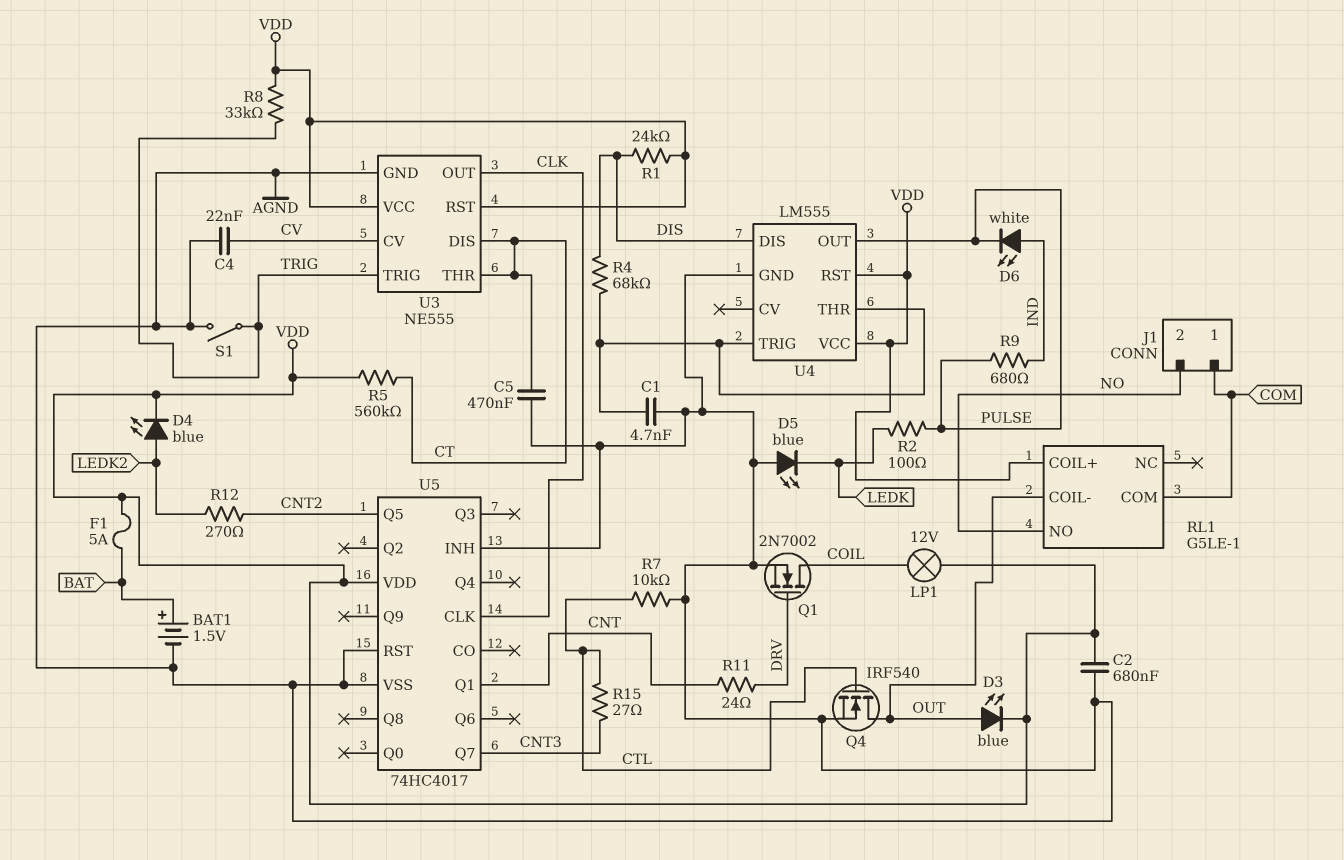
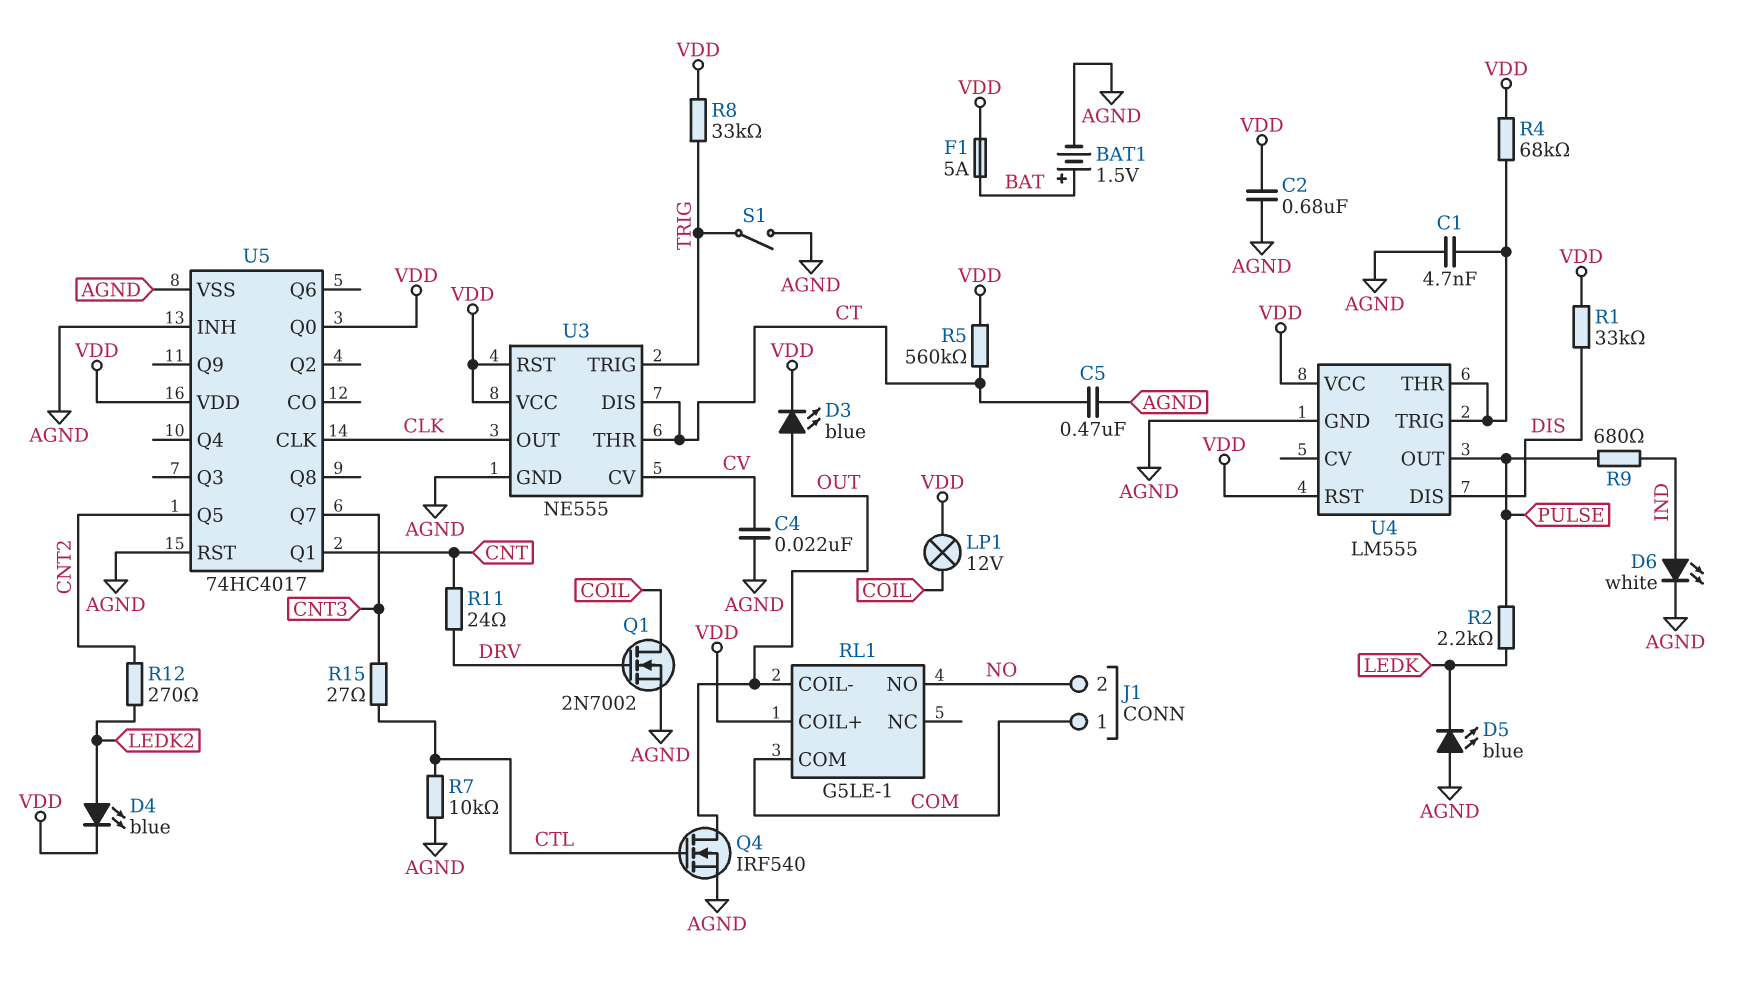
D6: LED white (A IND, K PULSE) -> LED white (A IND, K AGND)
R1: 24k (DIS, VDD) -> 33k (DIS, VDD)
R2: 100 (LEDK, PULSE) -> 2.2k (LEDK, PULSE)
R4: 68k (DIS, U4/THR) -> 68k (U4/THR, VDD)
U5 pin Q0: none -> VDD

